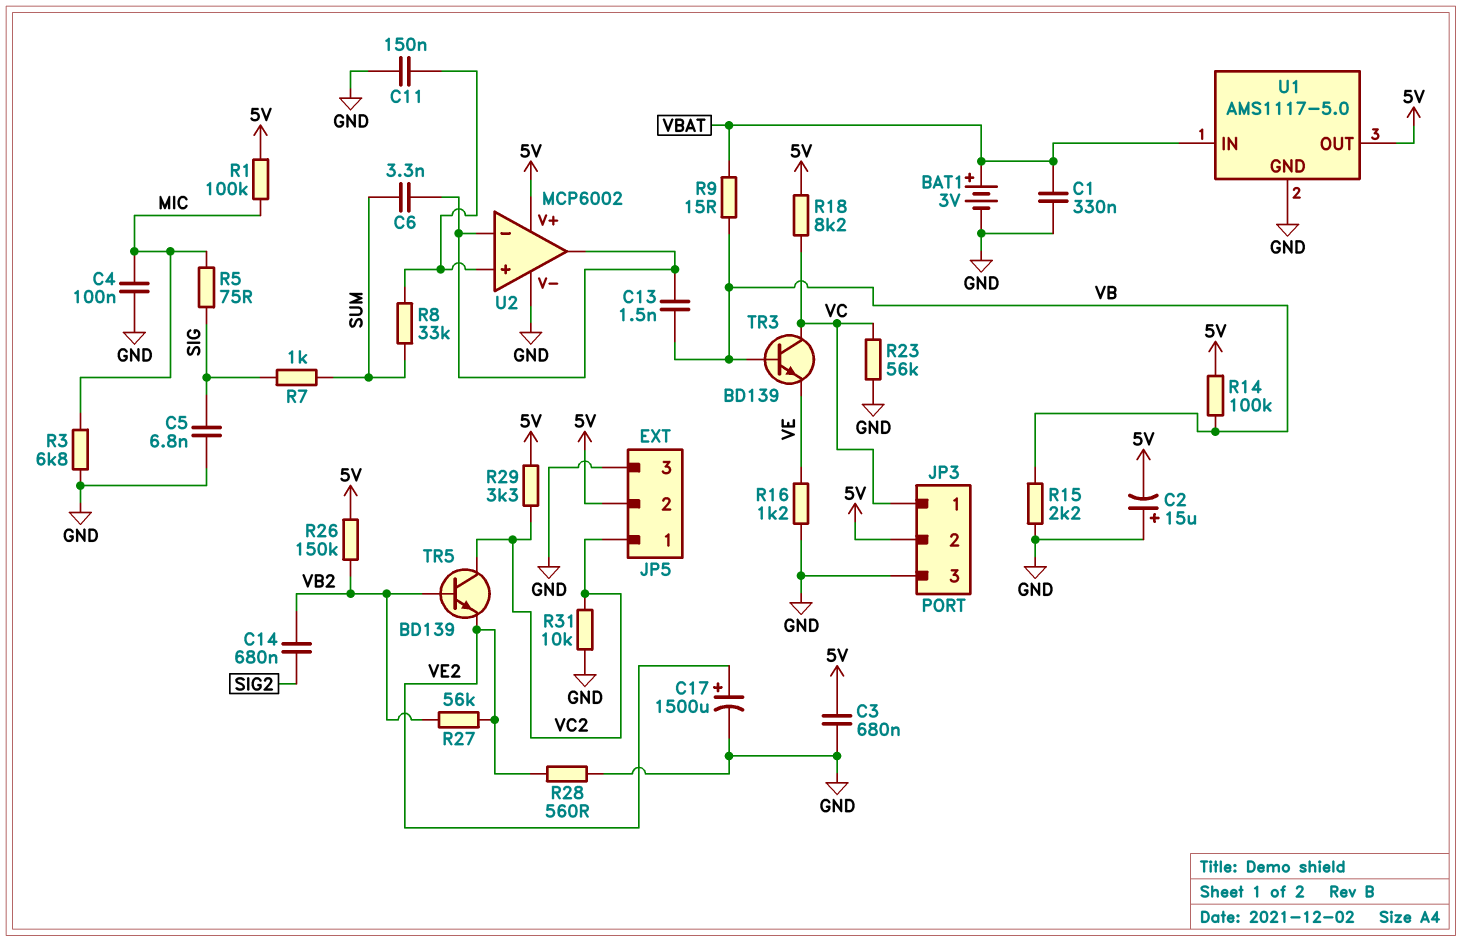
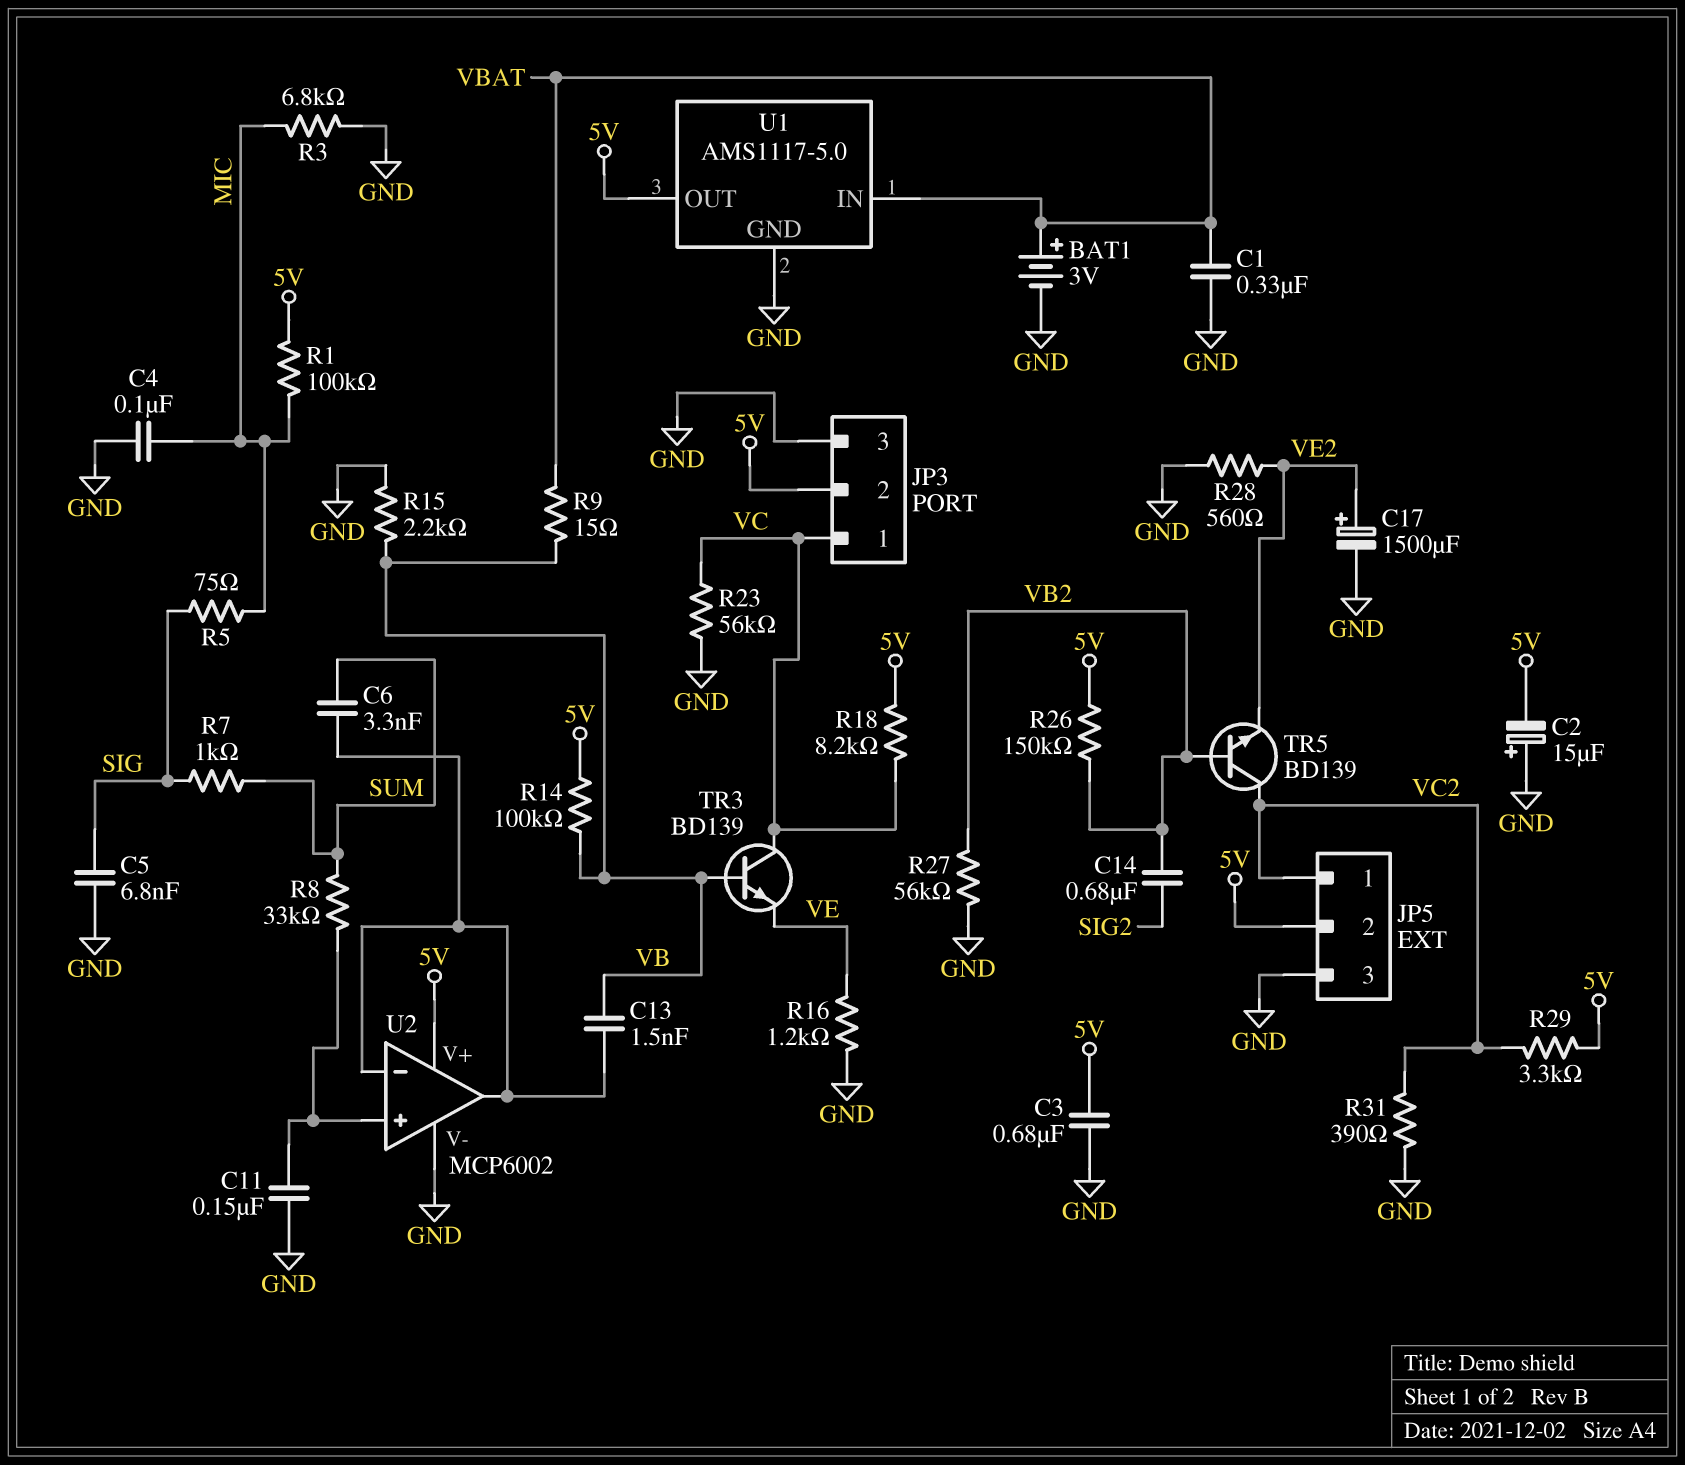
R27: 56k (VB2, VE2) -> 56k (GND, VB2)
R31: 10k (GND, VC2) -> 390 (GND, VC2)

